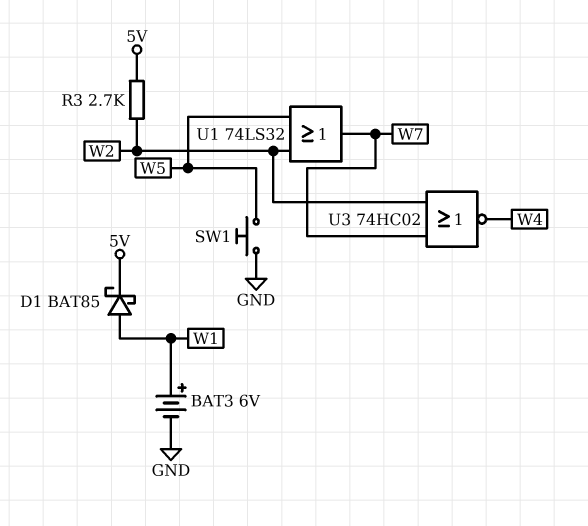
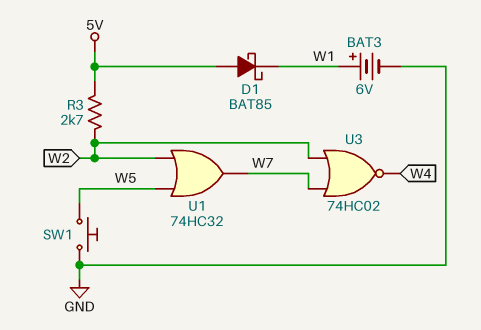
D1: schottky BAT85 (A W1, K 5V) -> schottky BAT85 (A 5V, K W1)
U1: OR 74LS32 (in W2, in W5, out W7) -> OR 74HC32 (in W2, in W5, out W7)

